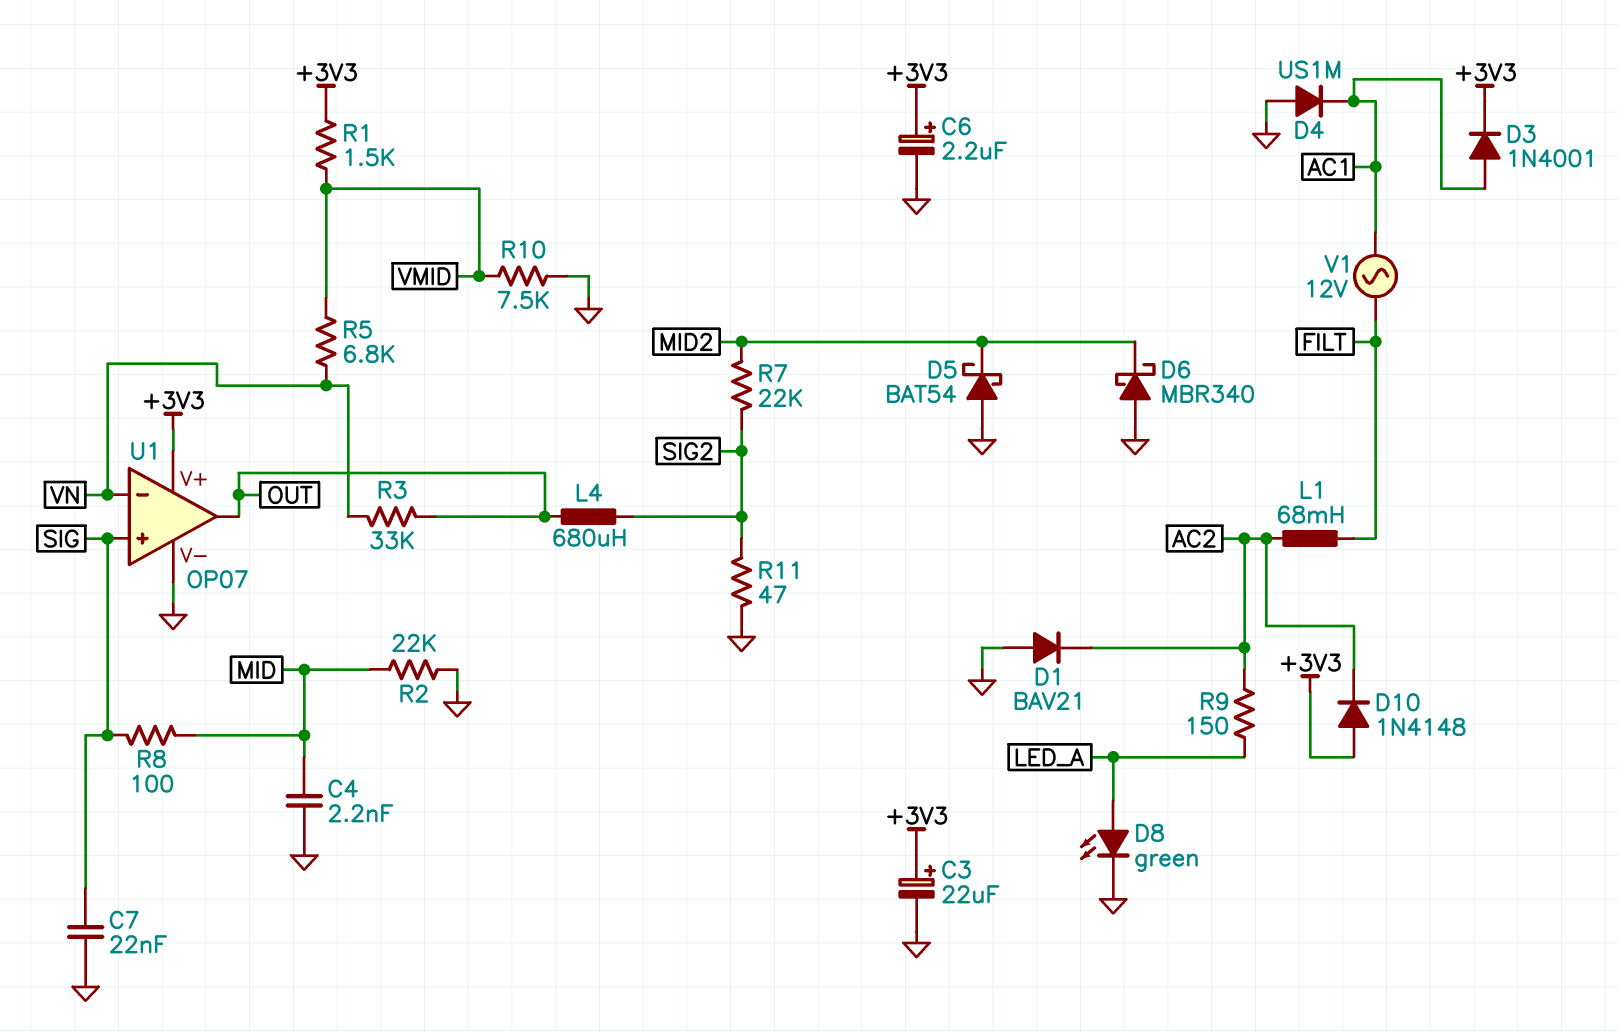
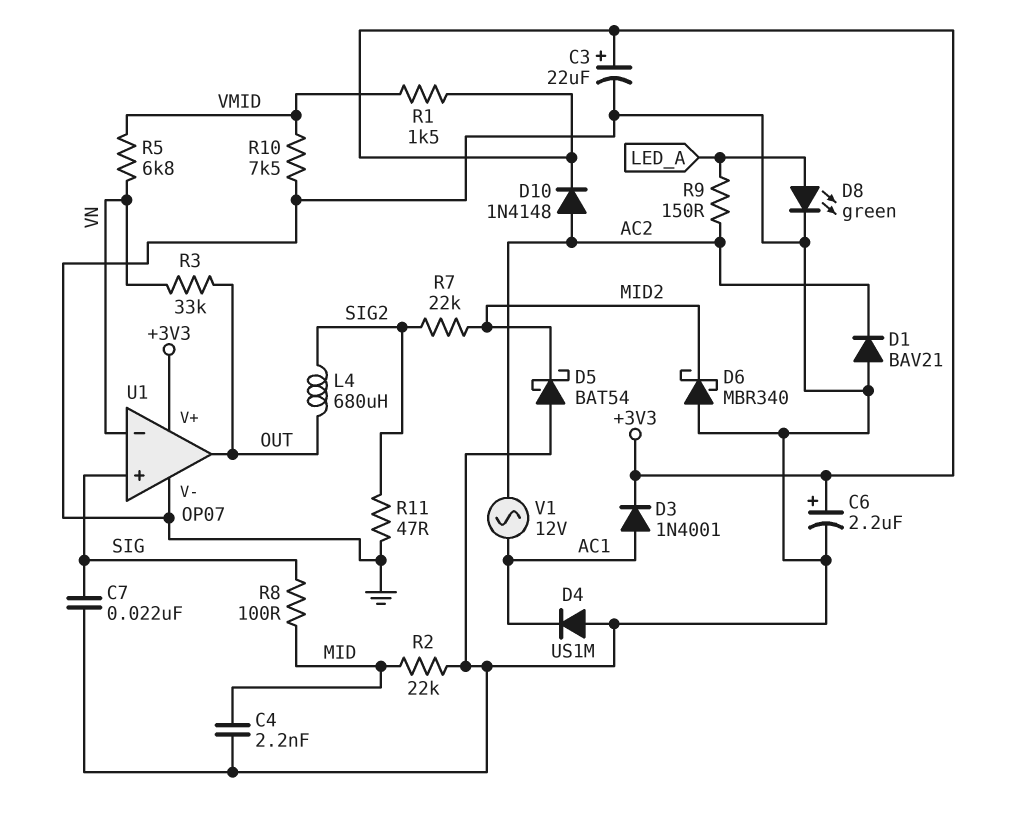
D10: diode 1N4148 (A +3V3, K AC2) -> diode 1N4148 (A AC2, K +3V3)
L1: 68mH (AC2, FILT) -> none
V1: AC 12V (AC1, FILT) -> AC 12V (AC1, AC2)

